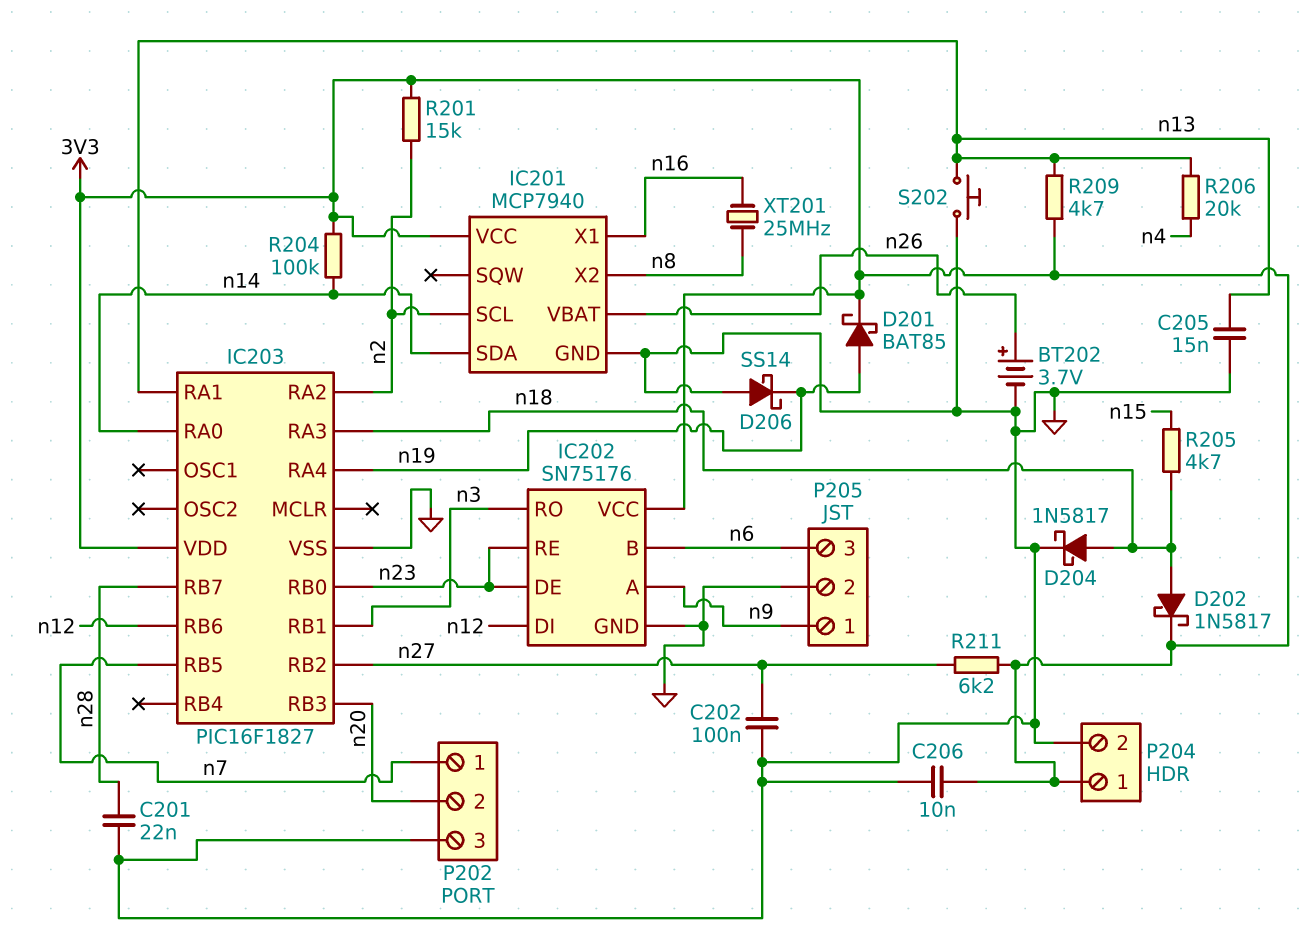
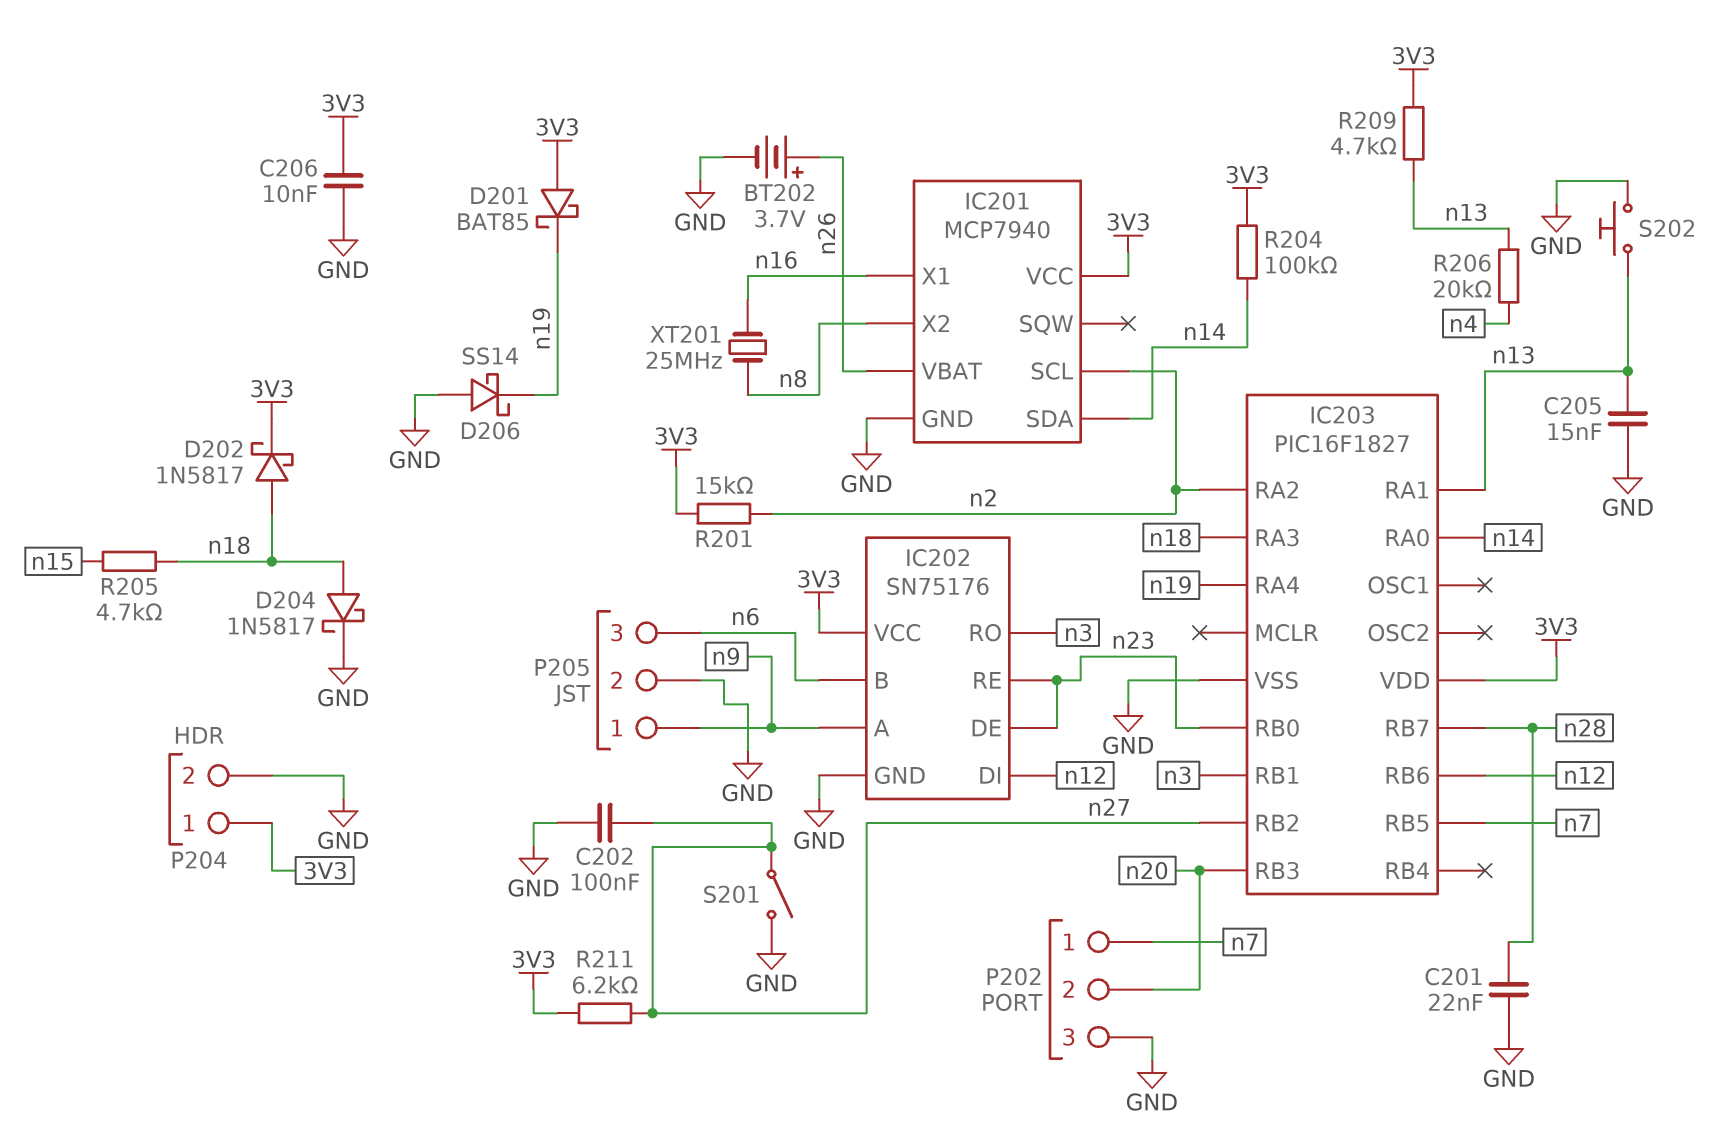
D201: schottky BAT85 (A n19, K 3V3) -> schottky BAT85 (A 3V3, K n19)
S201: none -> switch (GND, n27)

